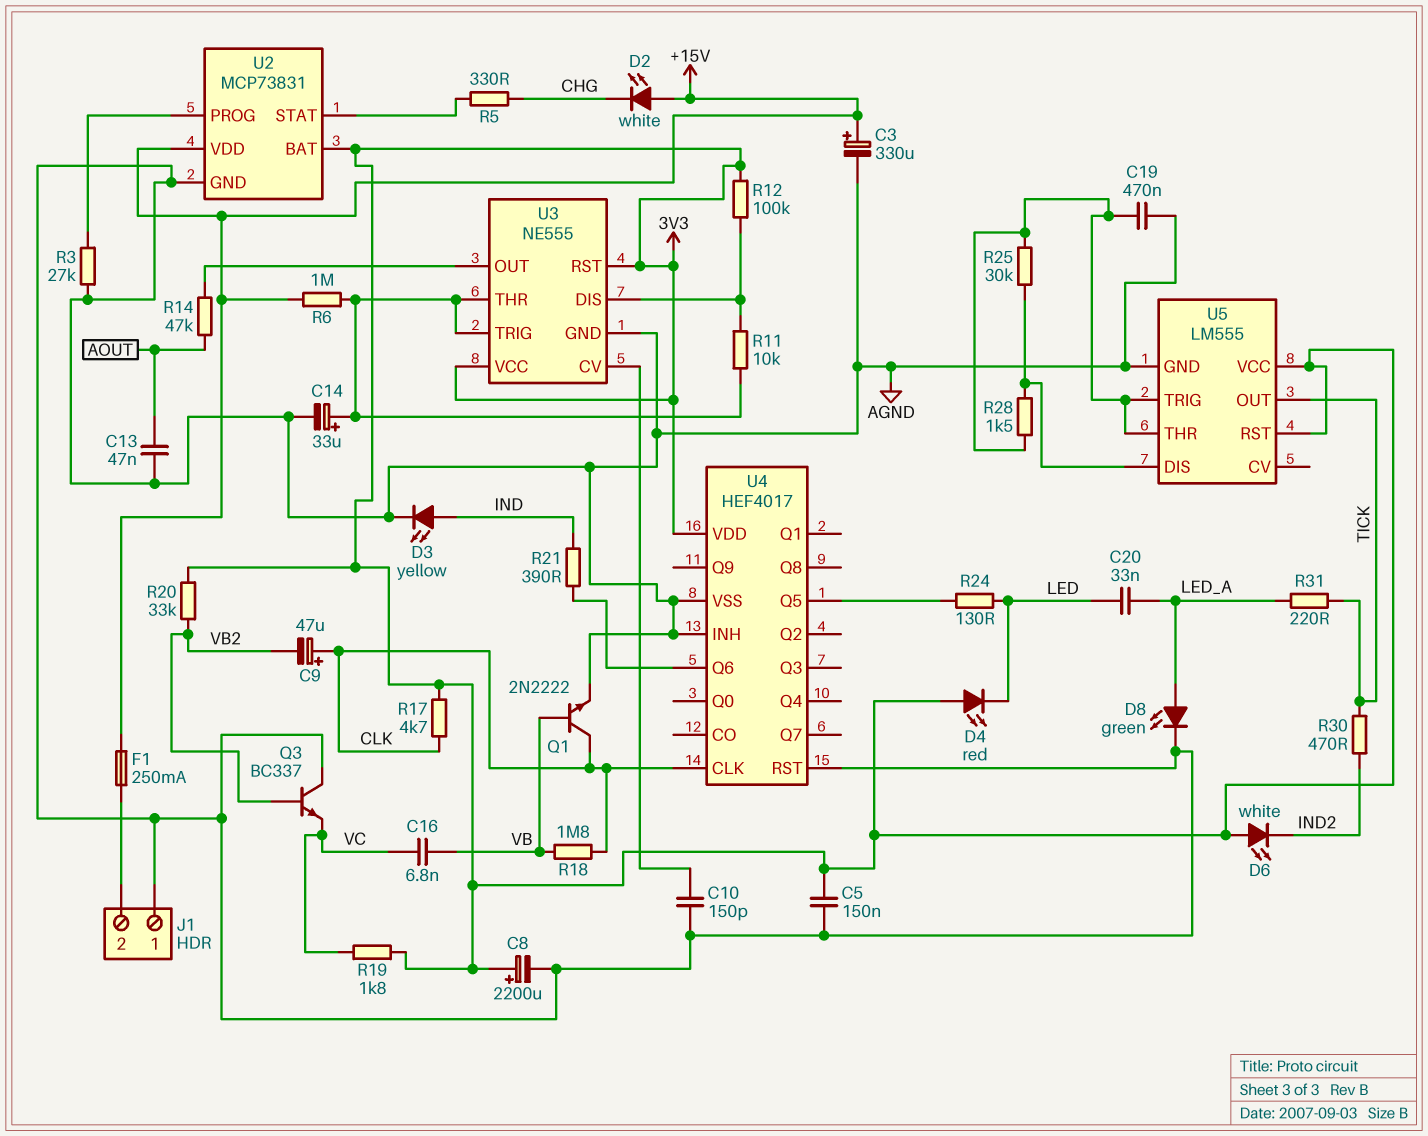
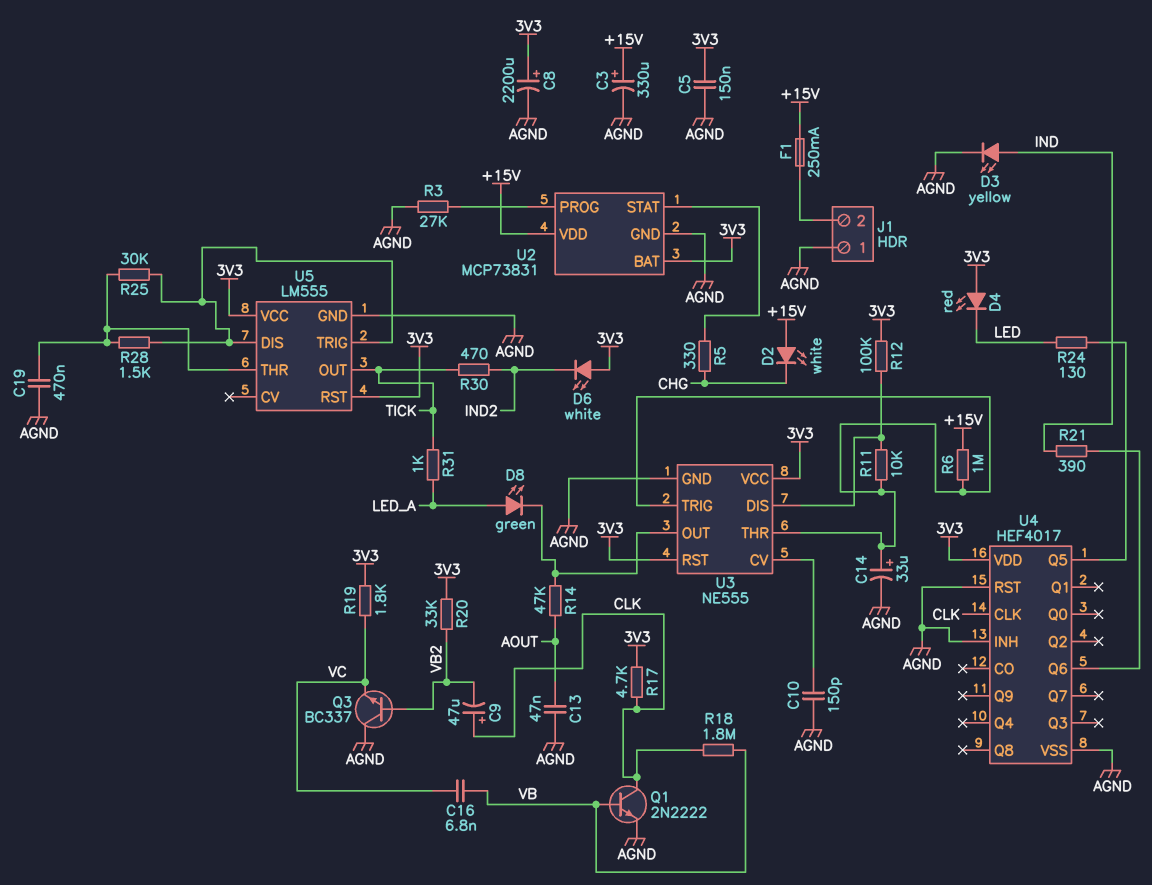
C20: 33nF (LED, LED_A) -> none
D8: LED green (A LED_A, K AGND) -> LED green (A LED_A, K U3/OUT)
R31: 220 (LED_A, TICK) -> 1k (LED_A, TICK)
U5 pin TRIG: U5/THR -> U5/DIS

